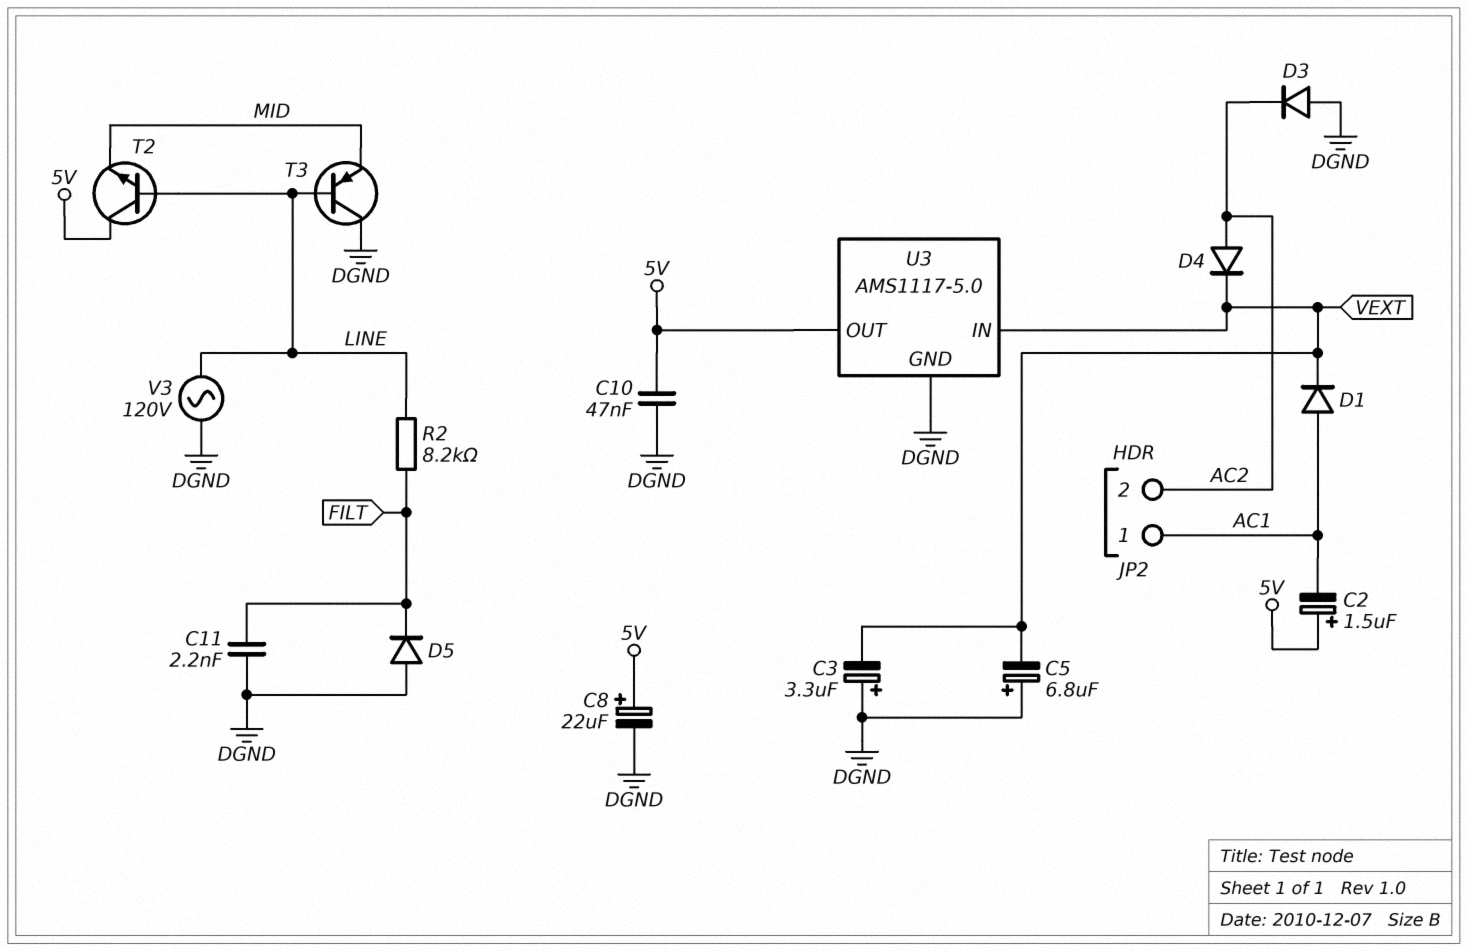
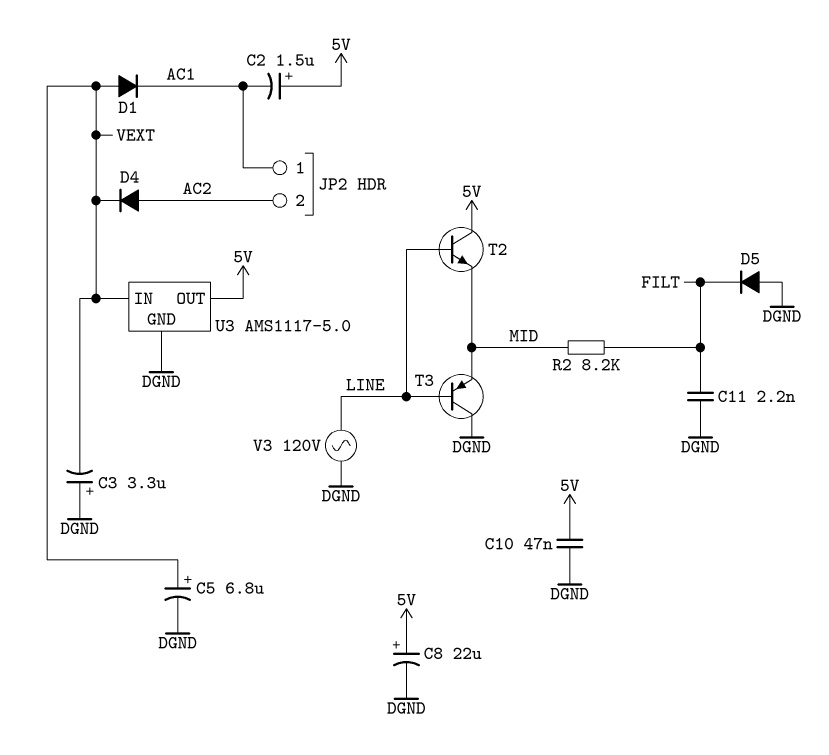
C5: 6.8uF (plus DGND, minus VEXT) -> 6.8uF (plus VEXT, minus DGND)
D1: diode (A AC1, K VEXT) -> diode (A VEXT, K AC1)
D3: diode (A DGND, K AC2) -> none
R2: 8.2k (FILT, LINE) -> 8.2k (FILT, MID)

